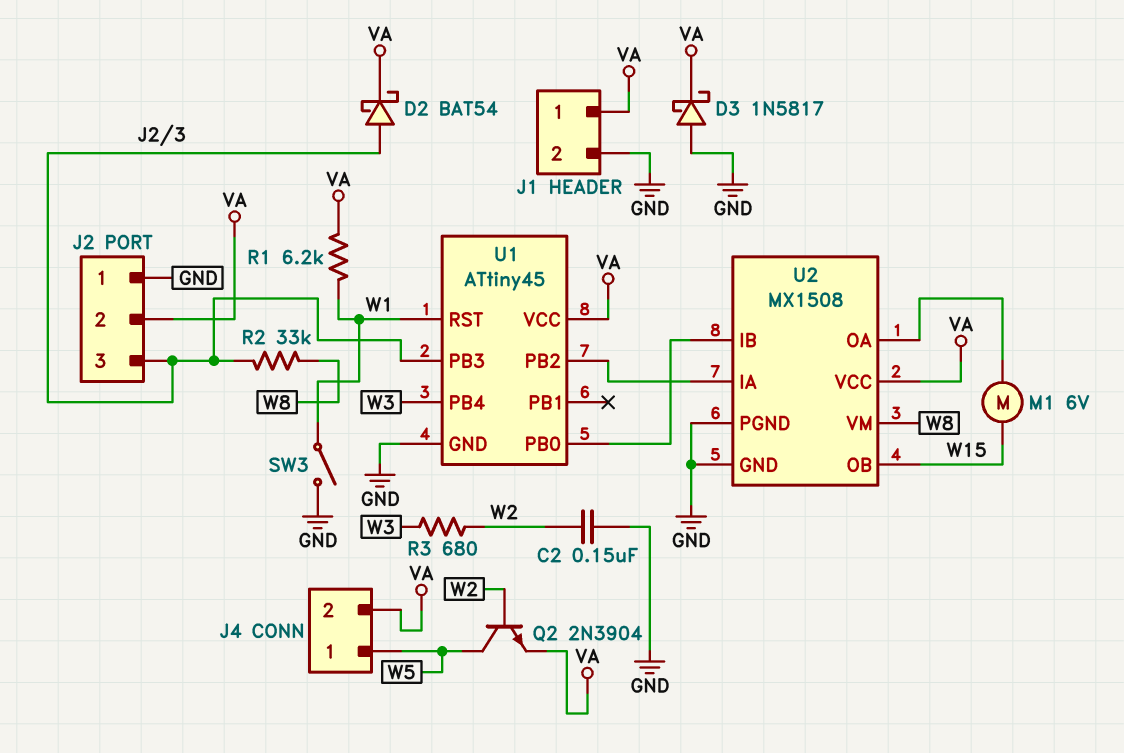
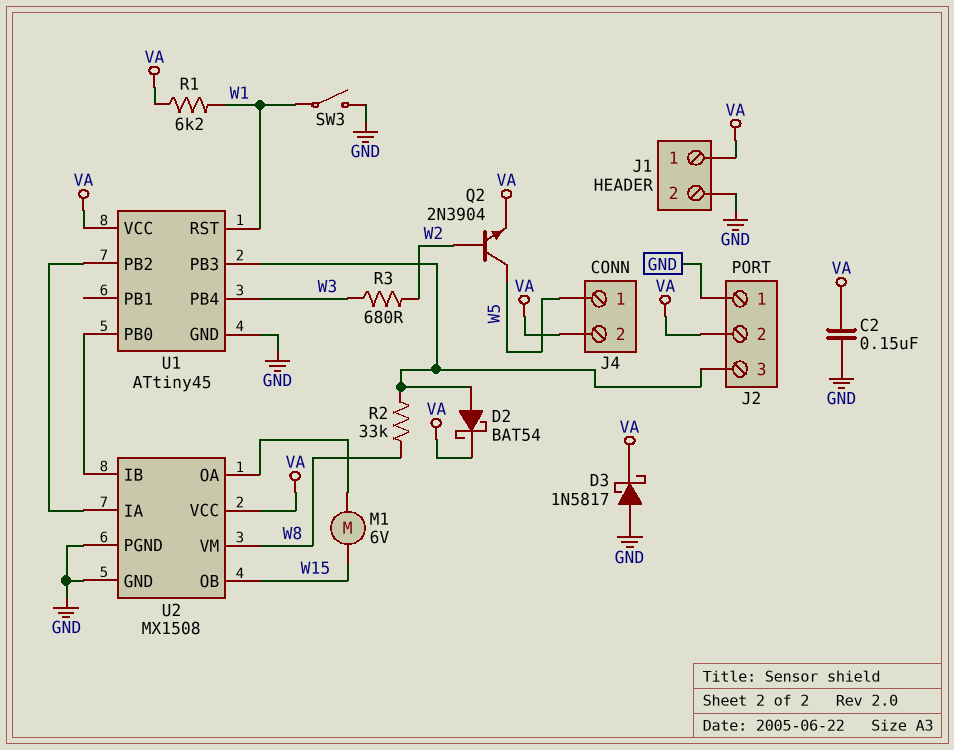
C2: 150nF (GND, W2) -> 150nF (GND, VA)

